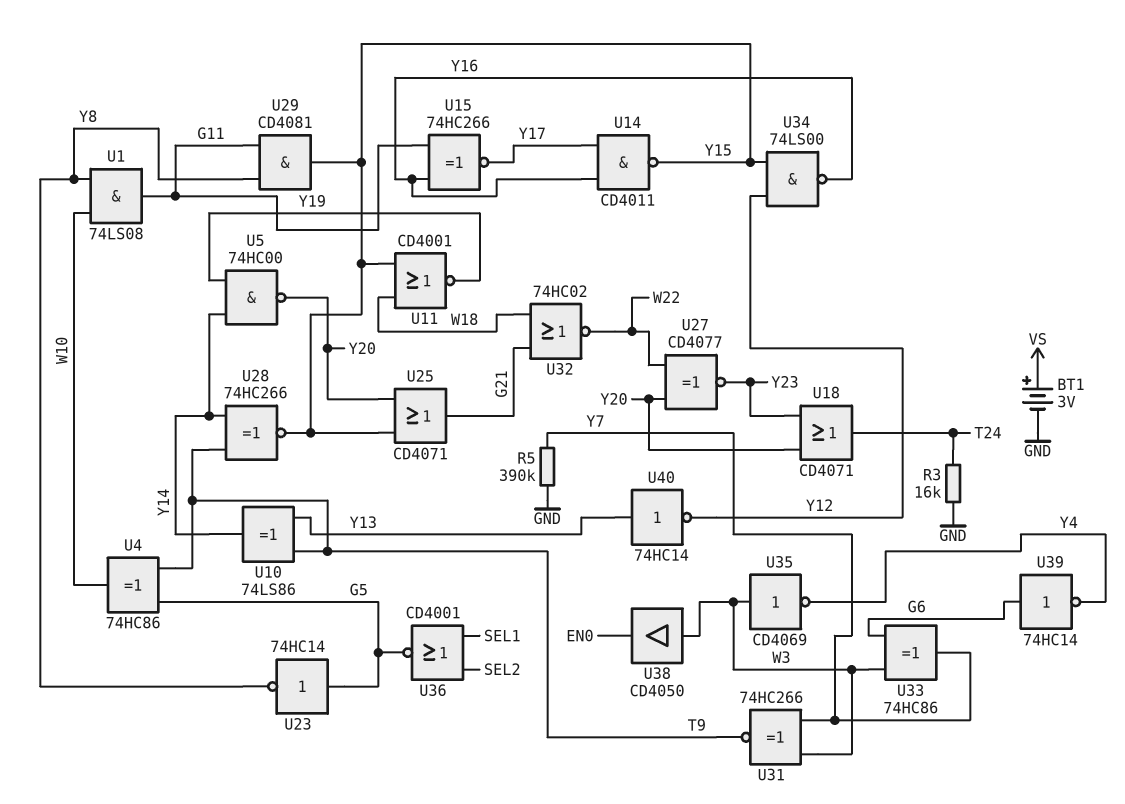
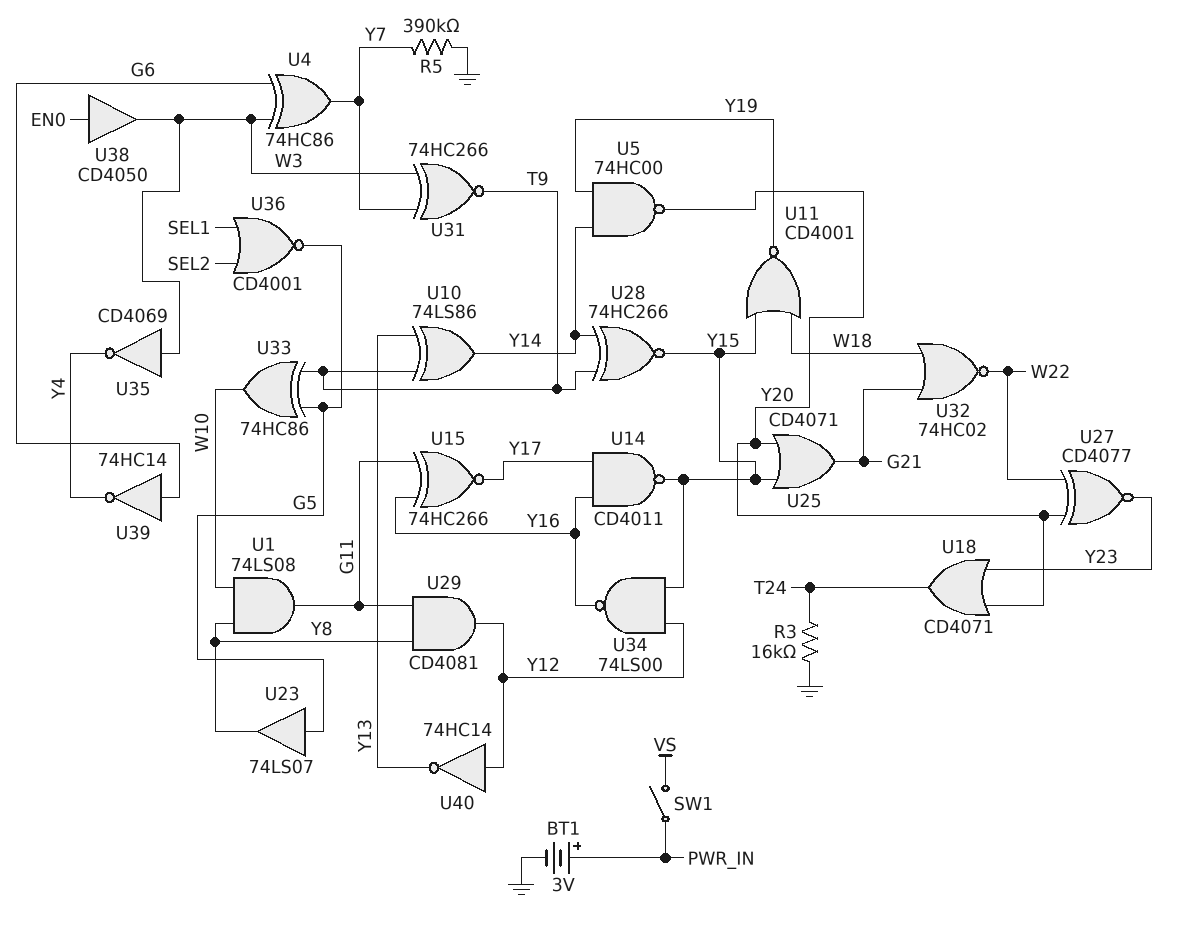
BT1: 3V (plus VS, minus GND) -> 3V (plus PWR_IN, minus GND)
SW1: none -> switch (PWR_IN, VS)
U4: XOR 74HC86 (in G5, in T9, out W10) -> XOR 74HC86 (in G6, in W3, out Y7)
U23: NOT 74HC14 (in G5, out Y8) -> buffer 74LS07 (in G5, out Y8)
U29: AND CD4081 (in G11, in Y8, out Y15) -> AND CD4081 (in G11, in Y8, out Y12)
U33: XOR 74HC86 (in G6, in W3, out Y7) -> XOR 74HC86 (in G5, in T9, out W10)
U38: buffer CD4050 (in W3, out EN0) -> buffer CD4050 (in EN0, out W3)
U40: NOT 74HC14 (in Y13, out Y12) -> NOT 74HC14 (in Y12, out Y13)

